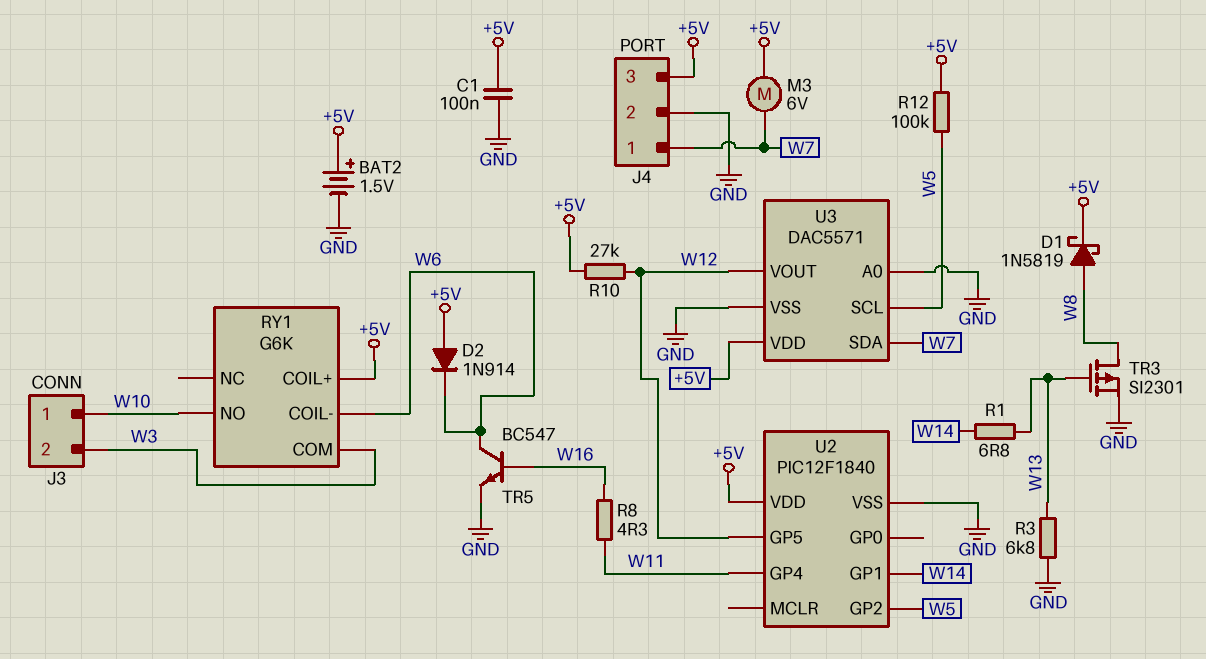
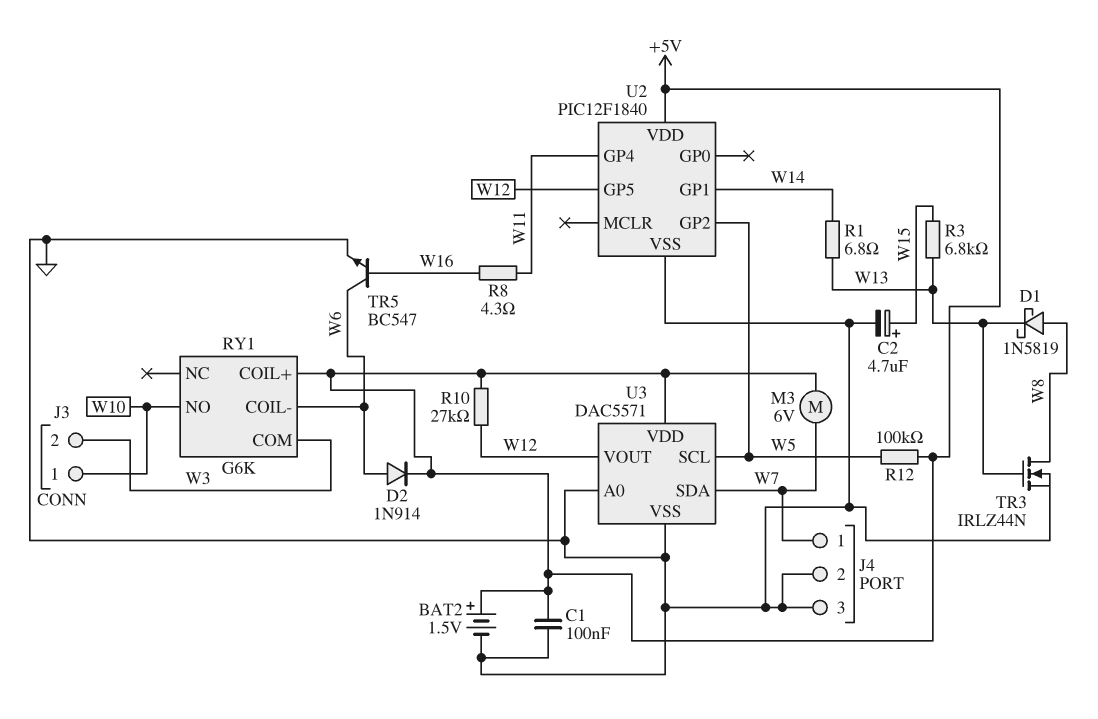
C2: none -> 4.7uF (plus W15, minus GND)
D1: schottky 1N5819 (A W8, K +5V) -> schottky 1N5819 (A W8, K W13)
D2: diode 1N914 (A +5V, K W6) -> diode 1N914 (A W6, K +5V)
J4 pin 3: +5V -> GND
R3: 6.8k (GND, W13) -> 6.8k (W13, W15)
TR3: PMOS SI2301 (G W13, D W8, S GND) -> NMOS IRLZ44N (G W13, D W8, S GND)

